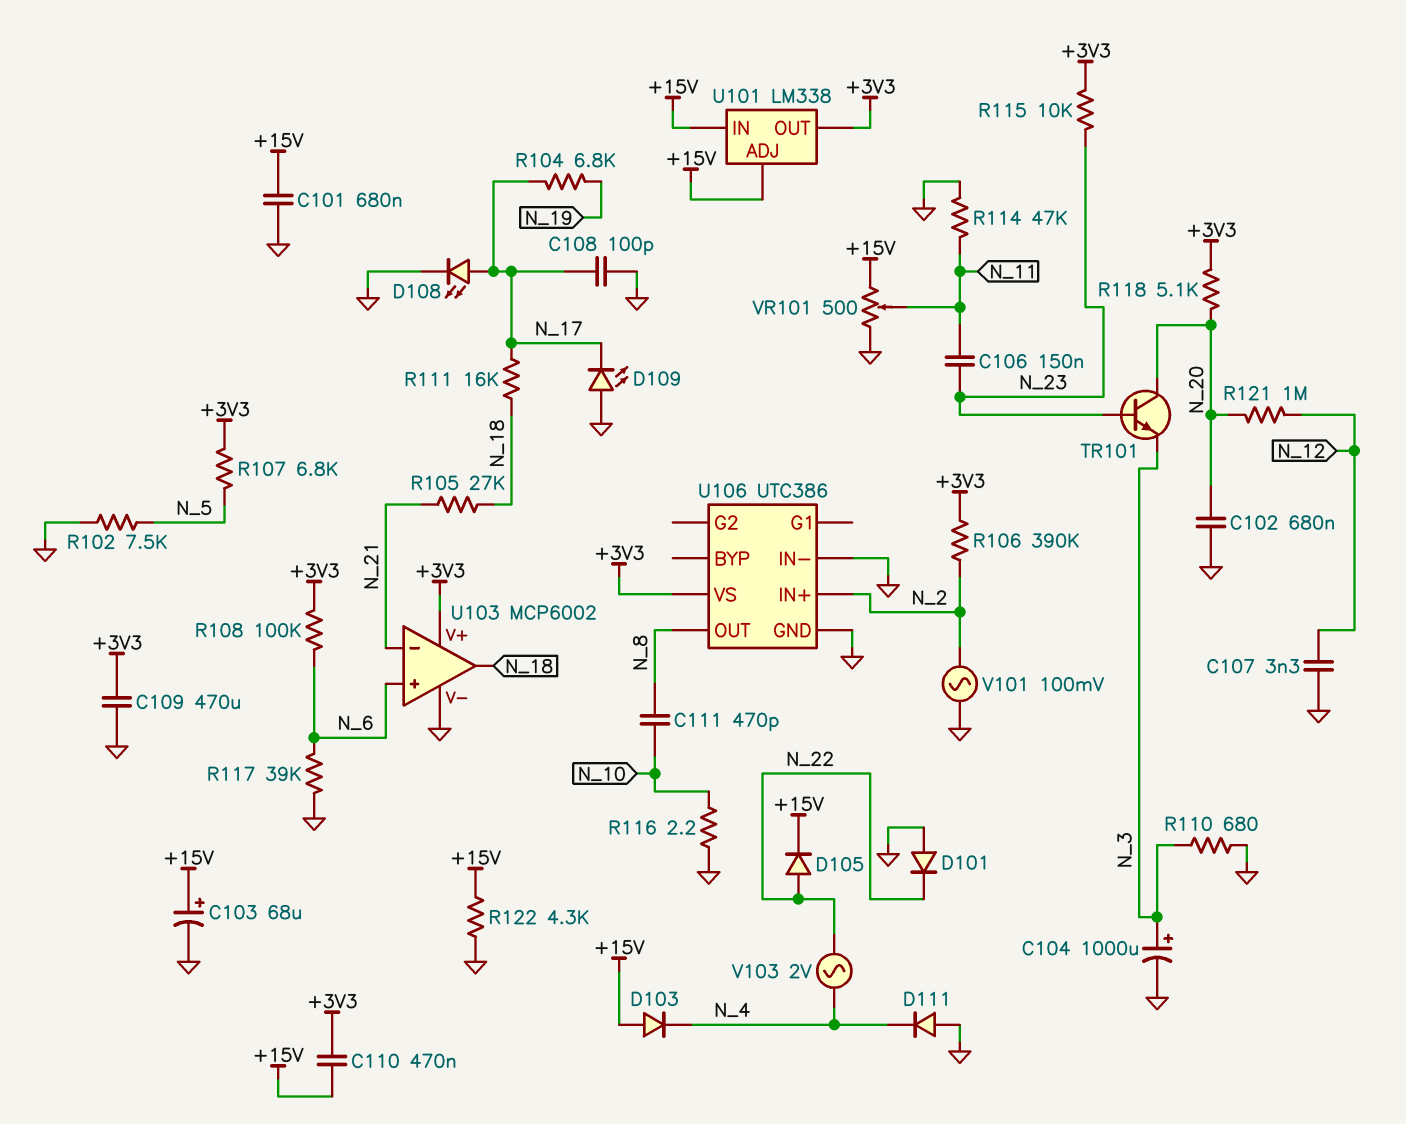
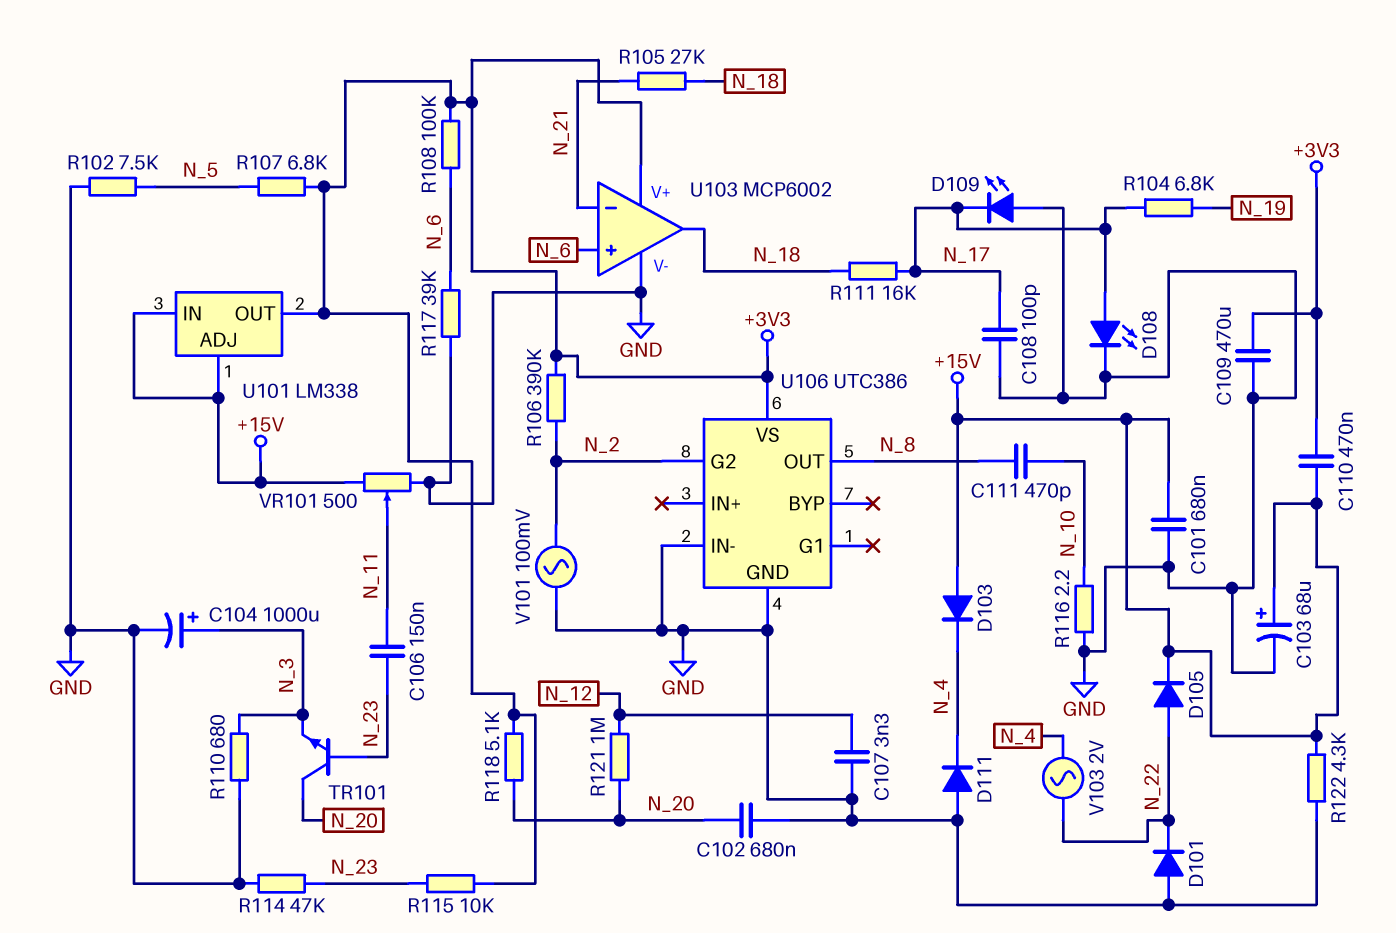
R114: 47k (GND, N_11) -> 47k (GND, N_23)
U106 pin G2: none -> N_2
U106 pin IN+: N_2 -> none

